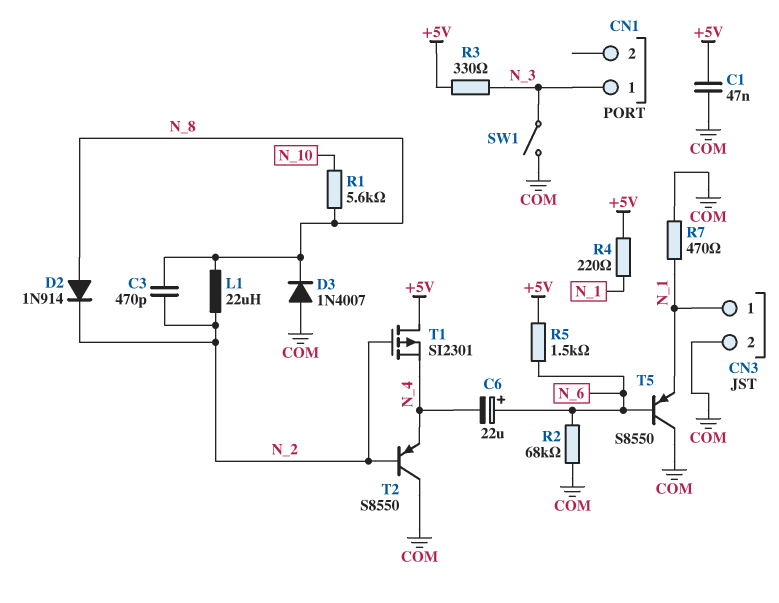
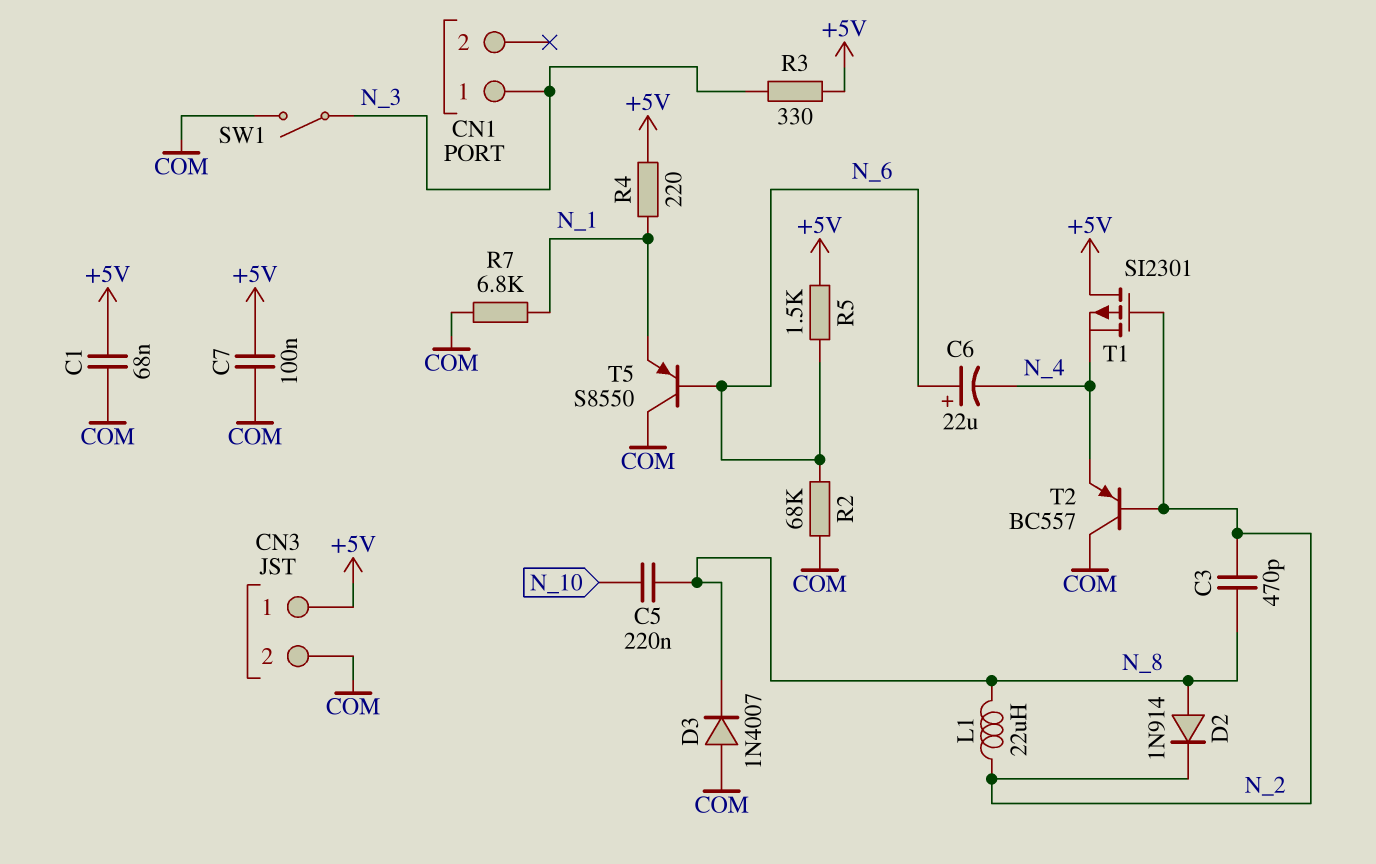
C1: 47nF (+5V, COM) -> 68nF (+5V, COM)
C5: none -> 220nF (N_8, N_10)
C7: none -> 100nF (+5V, COM)
CN3 pin 1: N_1 -> +5V
R1: 5.6k (N_8, N_10) -> none
R7: 470 (COM, N_1) -> 6.8k (COM, N_1)
T2: PNP S8550 (B N_2, C COM, E N_4) -> PNP BC557 (B N_2, C COM, E N_4)

